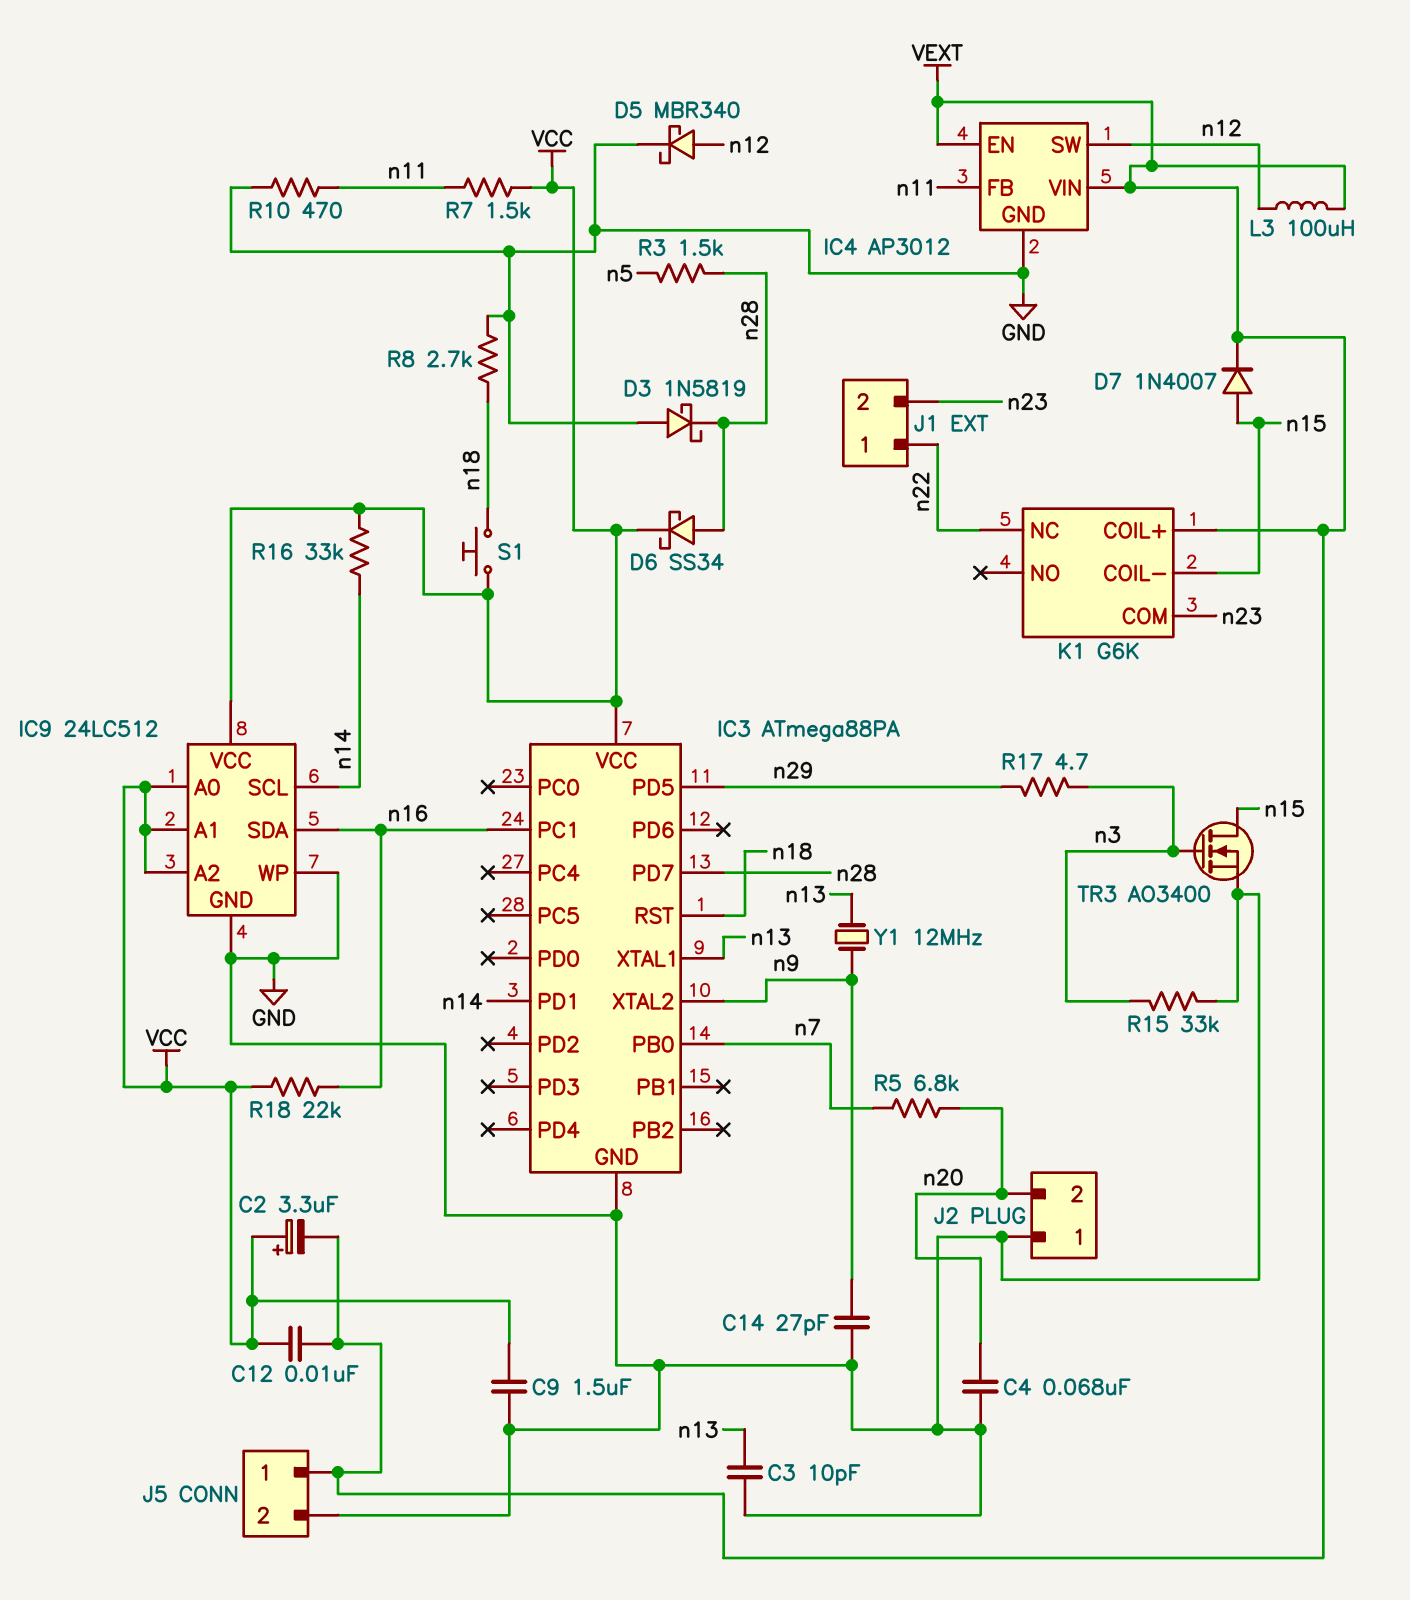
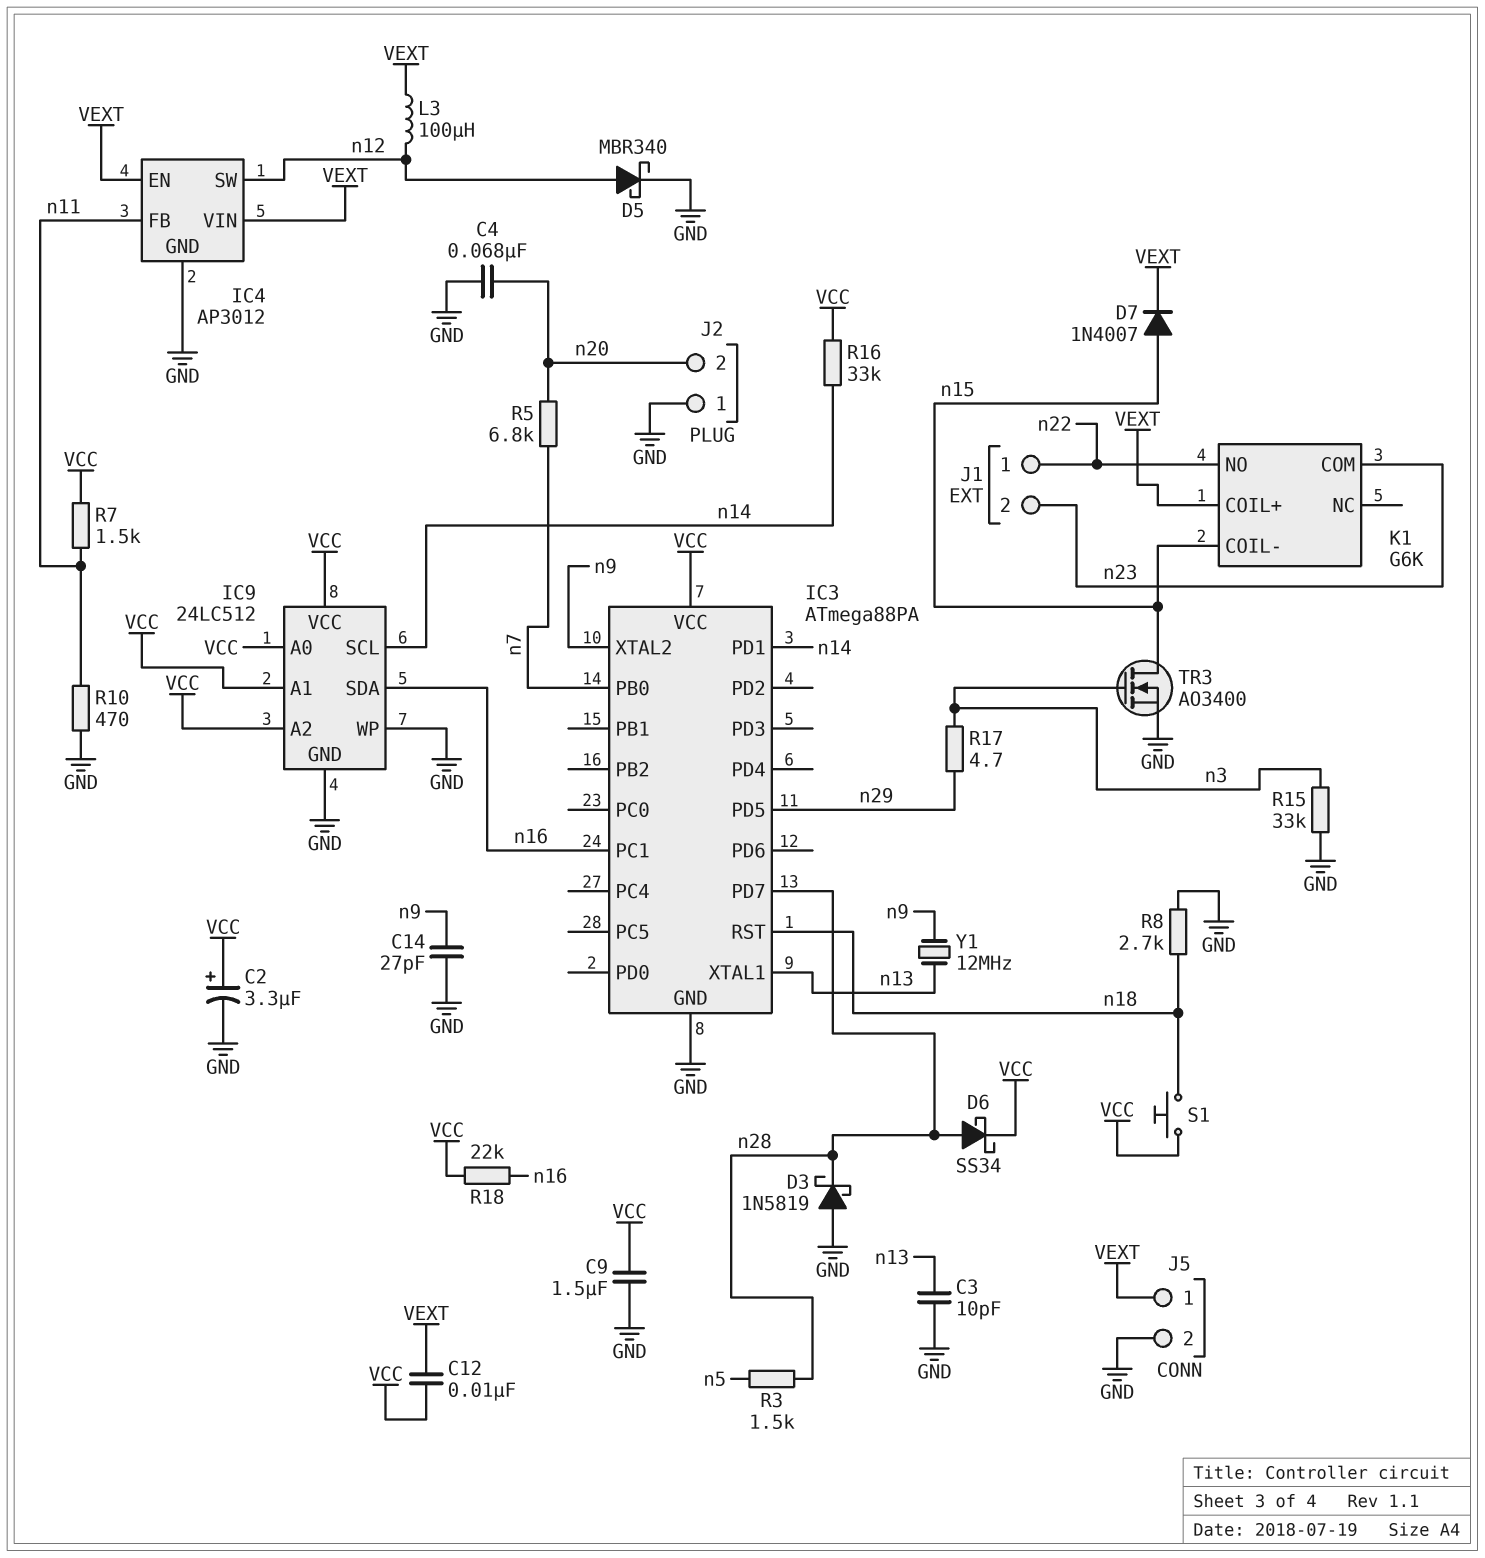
C2: 3.3uF (plus VCC, minus VEXT) -> 3.3uF (plus VCC, minus GND)
K1 pin NC: n22 -> none
K1 pin NO: none -> n22

